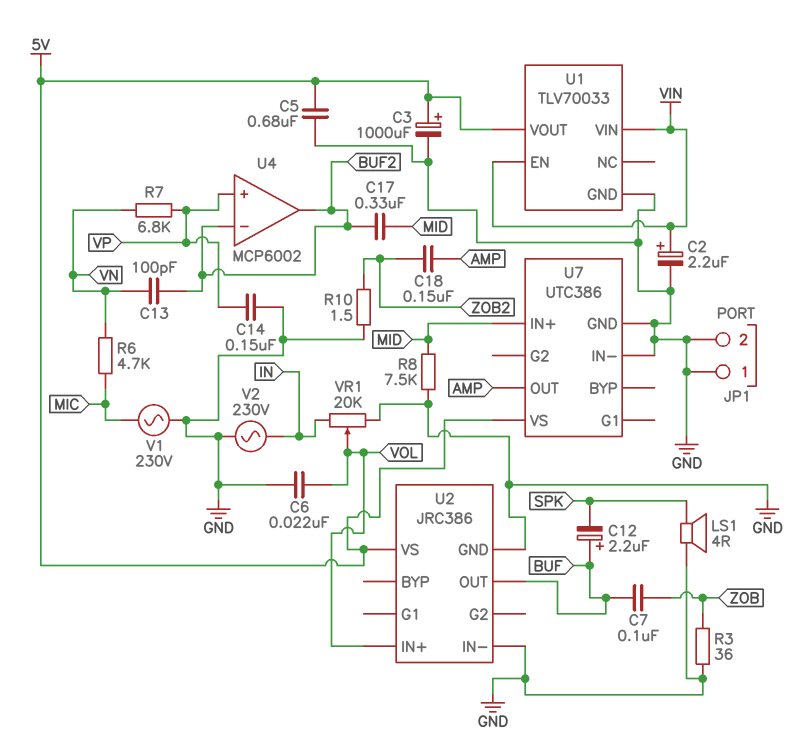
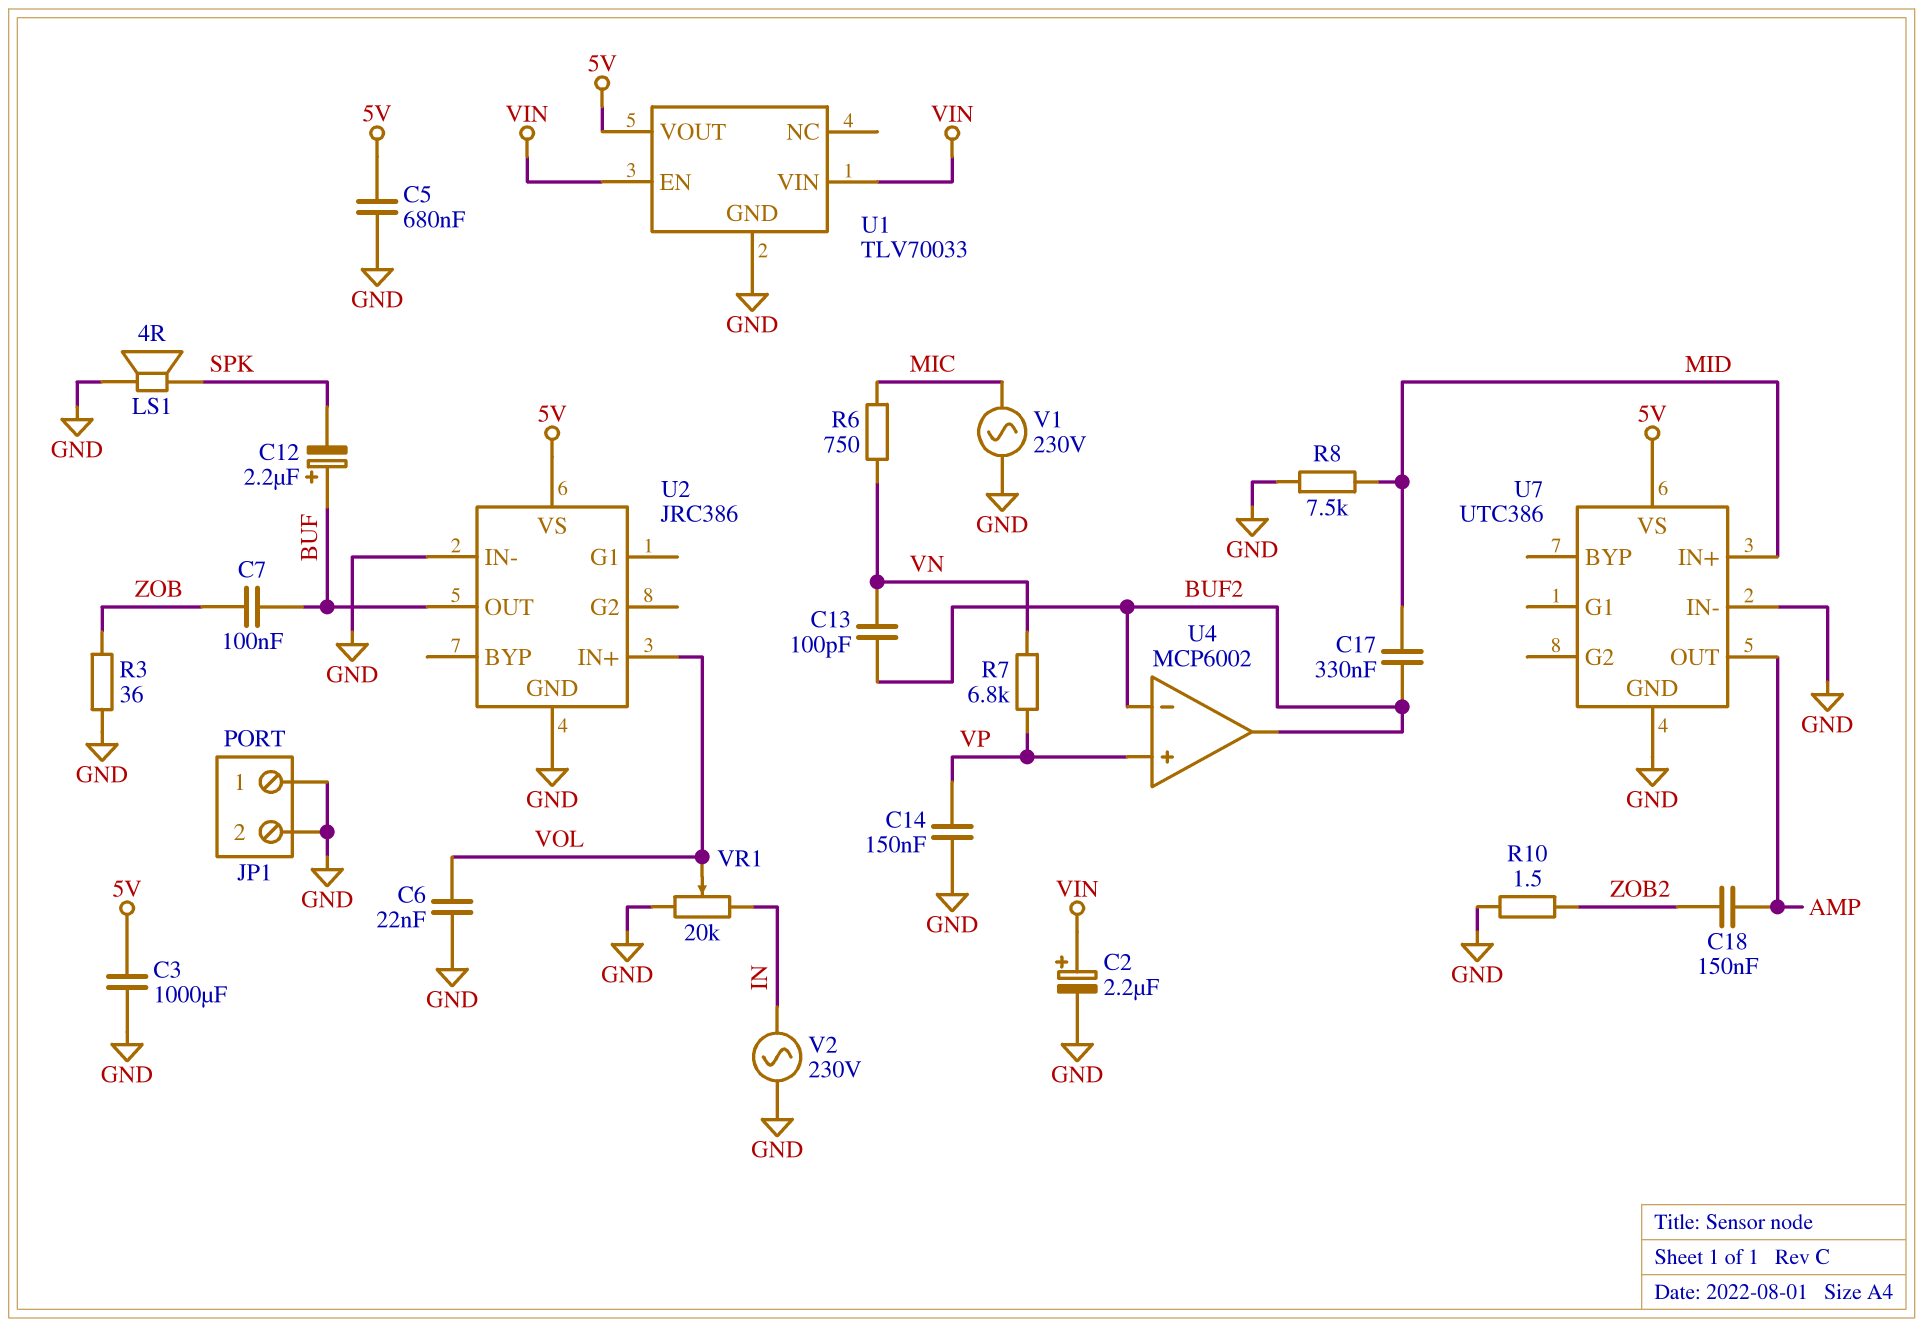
C3: 1000uF (plus 5V, minus GND) -> 1000uF (5V, GND)
R6: 4.7k (MIC, VN) -> 750 (MIC, VN)

